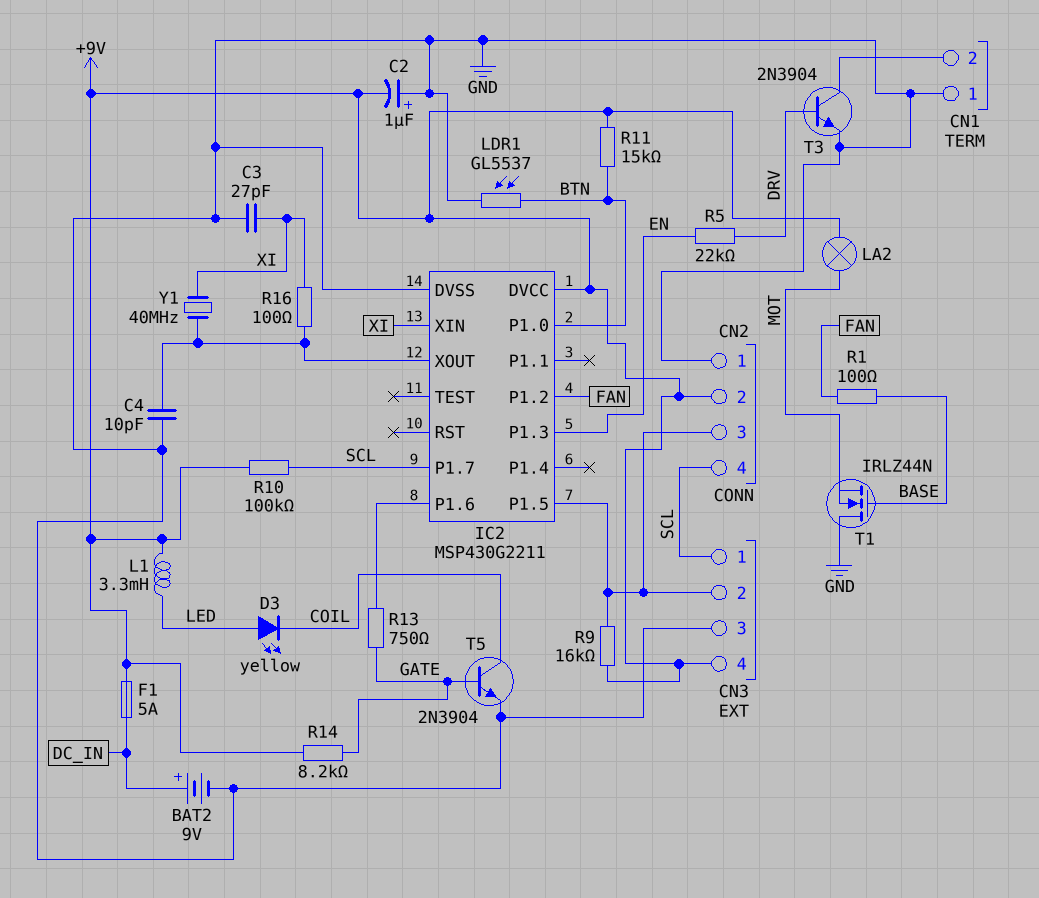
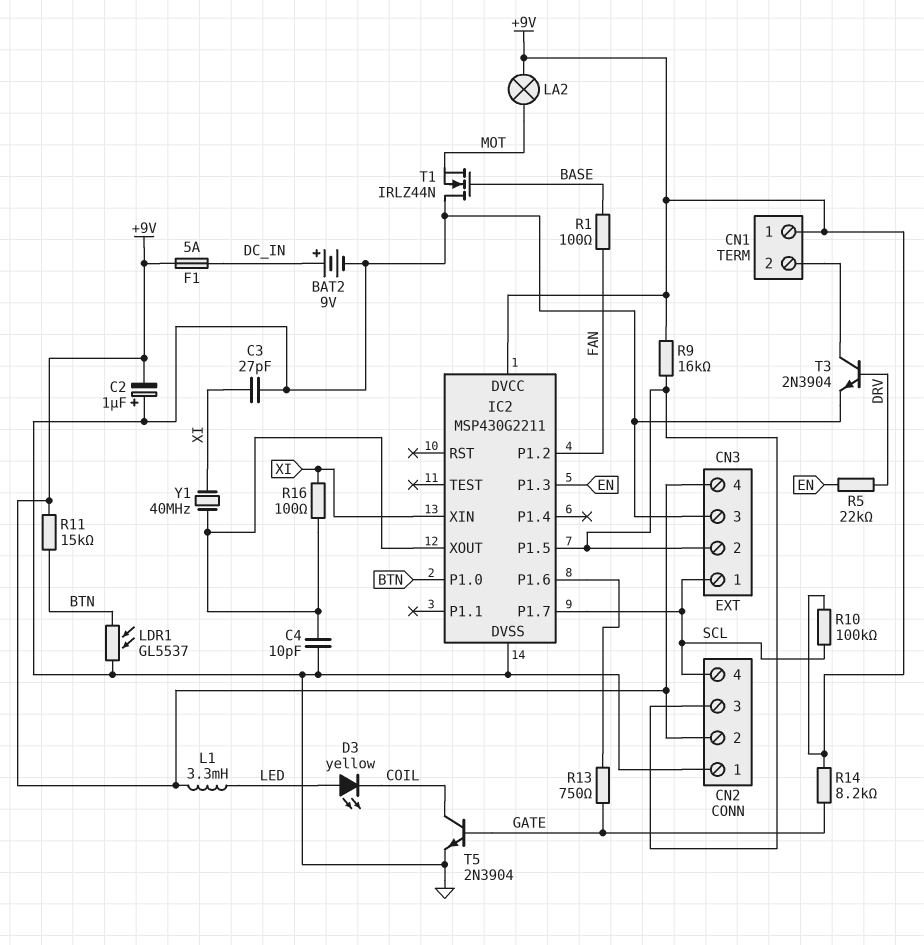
CN1 pin 1: GND -> +9V

